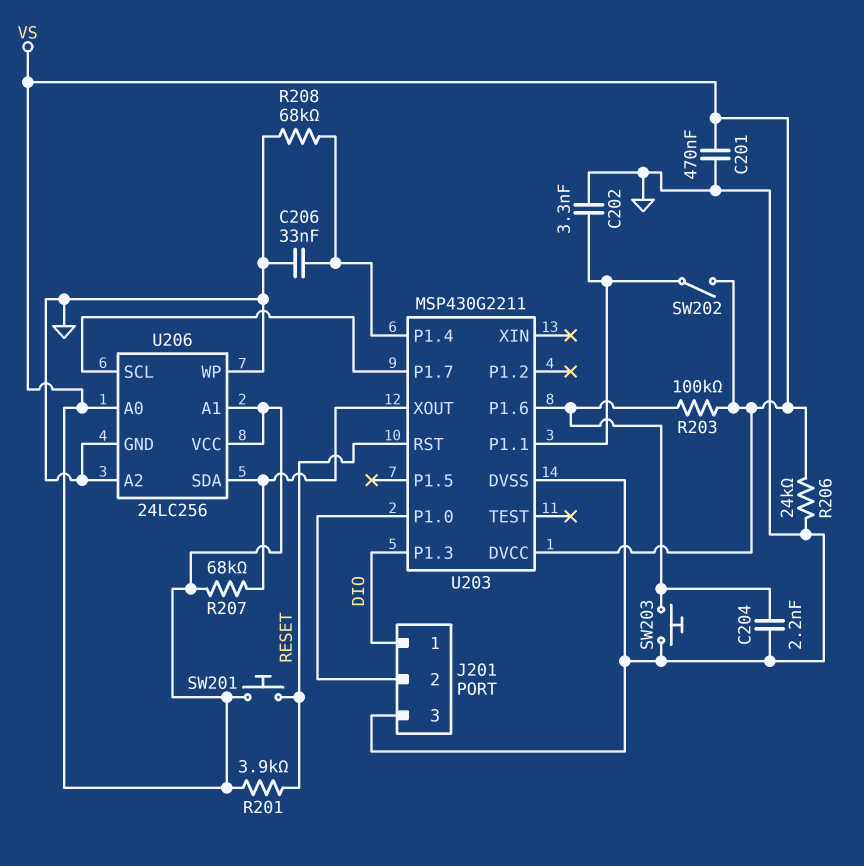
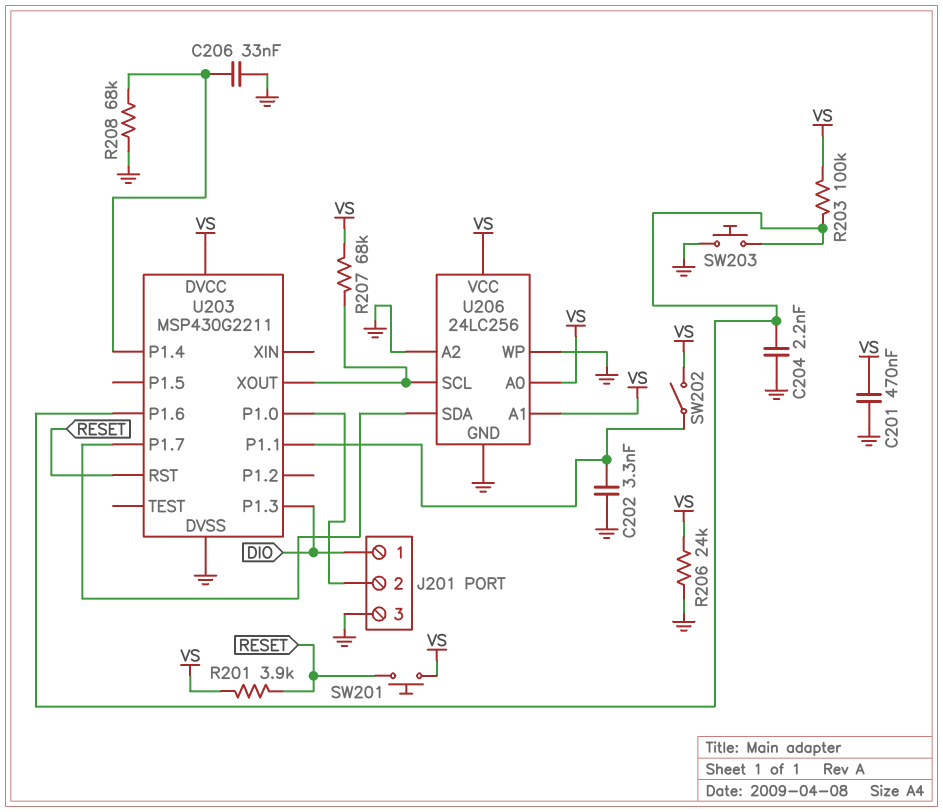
U206 pin SCL: U203/P1.7 -> U203/XOUT
U206 pin SDA: U203/XOUT -> U203/P1.7

